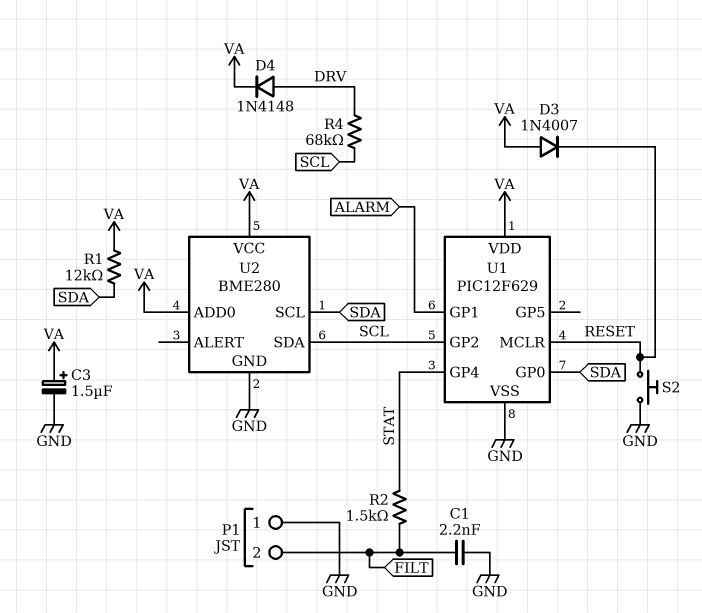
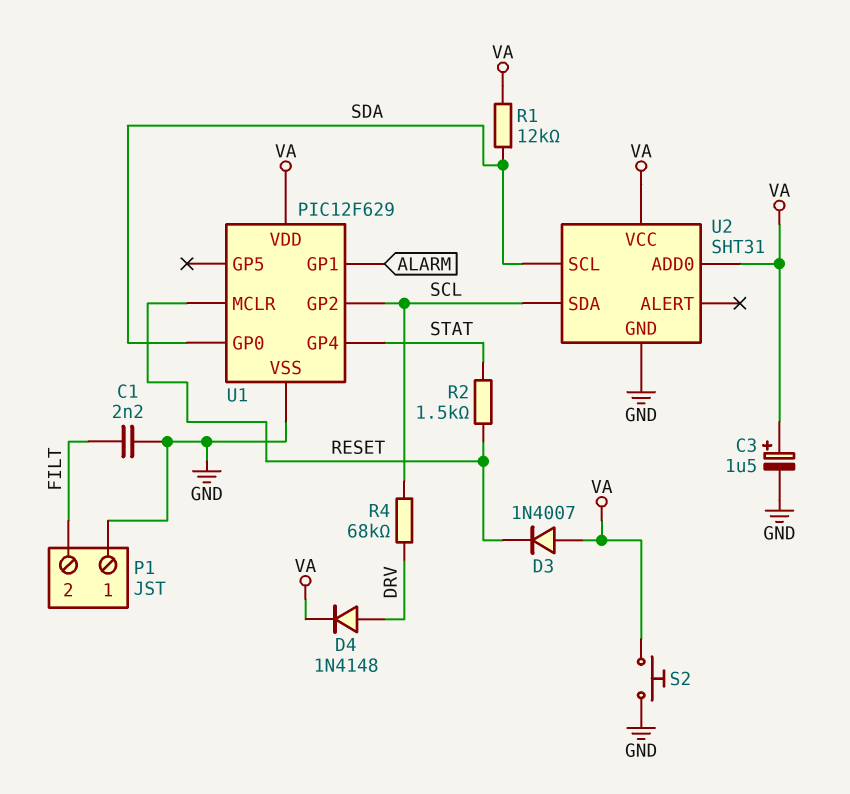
R2: 1.5k (FILT, STAT) -> 1.5k (RESET, STAT)
S2: button (GND, RESET) -> button (GND, VA)
U2: BME280 -> SHT31

